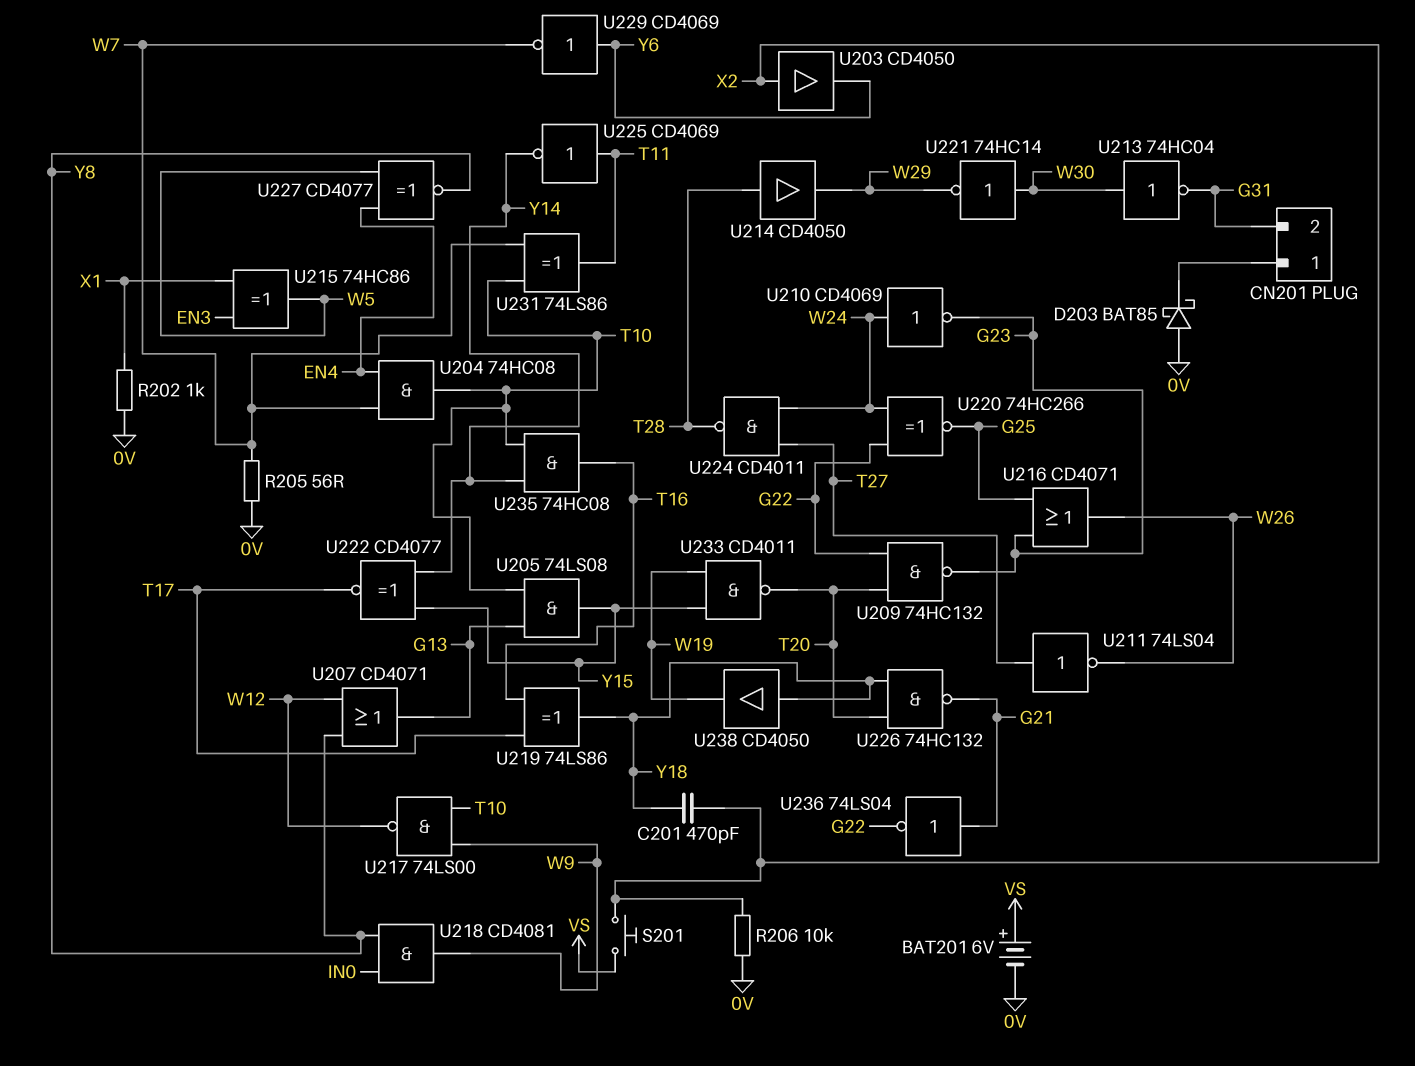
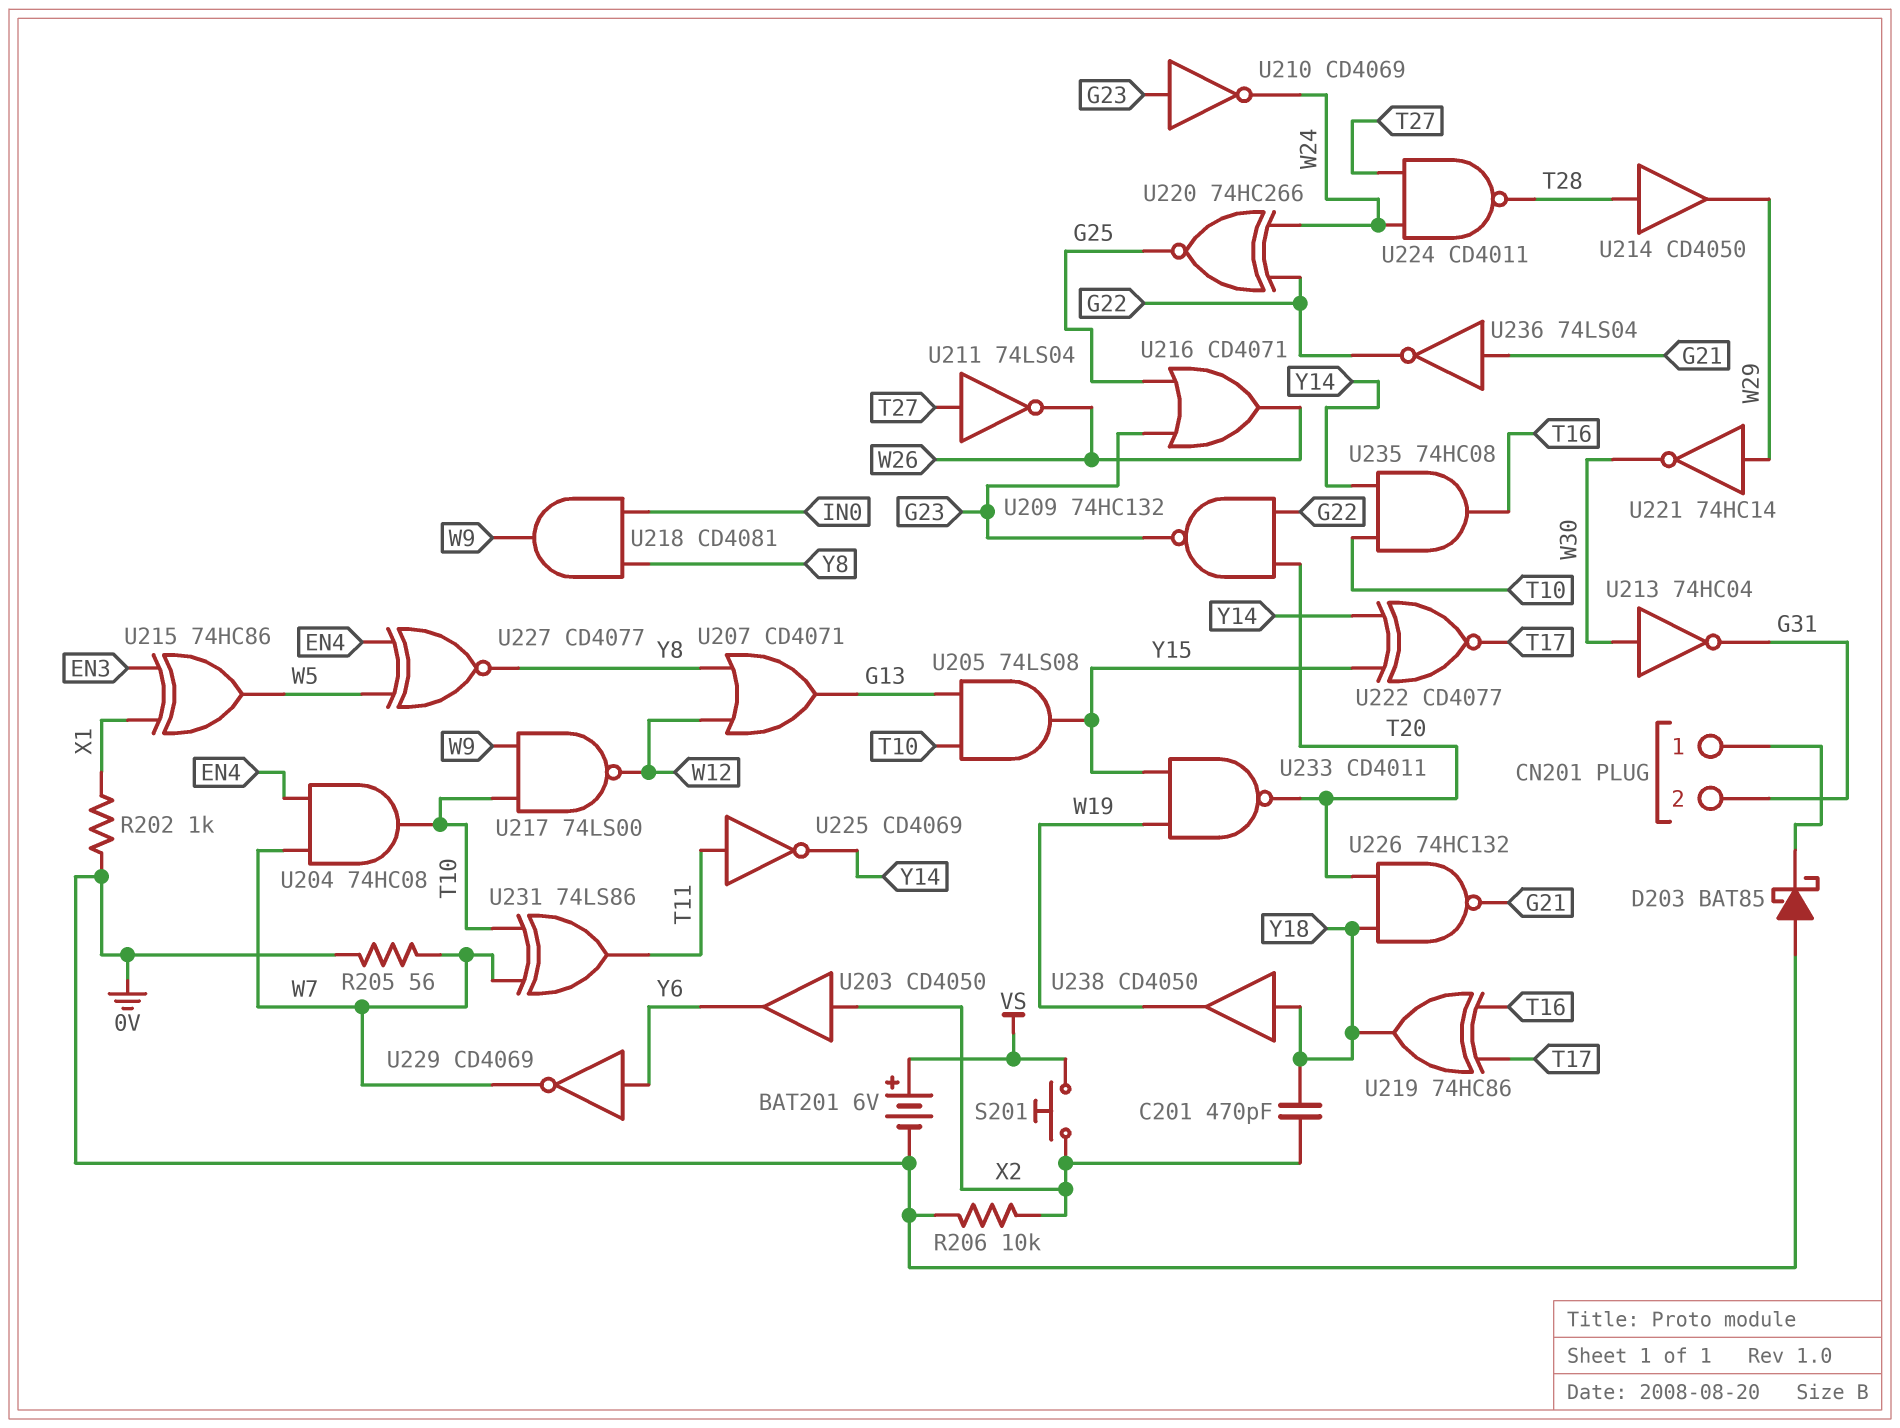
U210: NOT CD4069 (in W24, out G23) -> NOT CD4069 (in G23, out W24)
U219: XOR 74LS86 (in T16, in T17, out Y18) -> XOR 74HC86 (in T16, in T17, out Y18)
U221: NOT 74HC14 (in W30, out W29) -> NOT 74HC14 (in W29, out W30)

